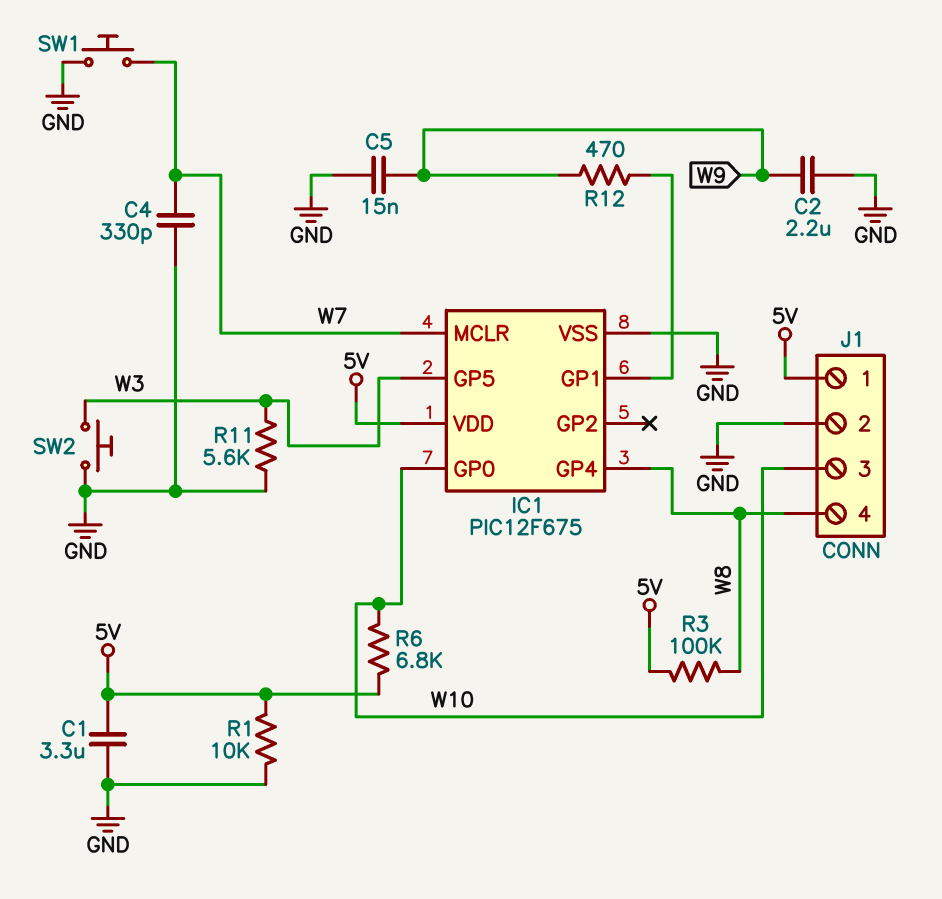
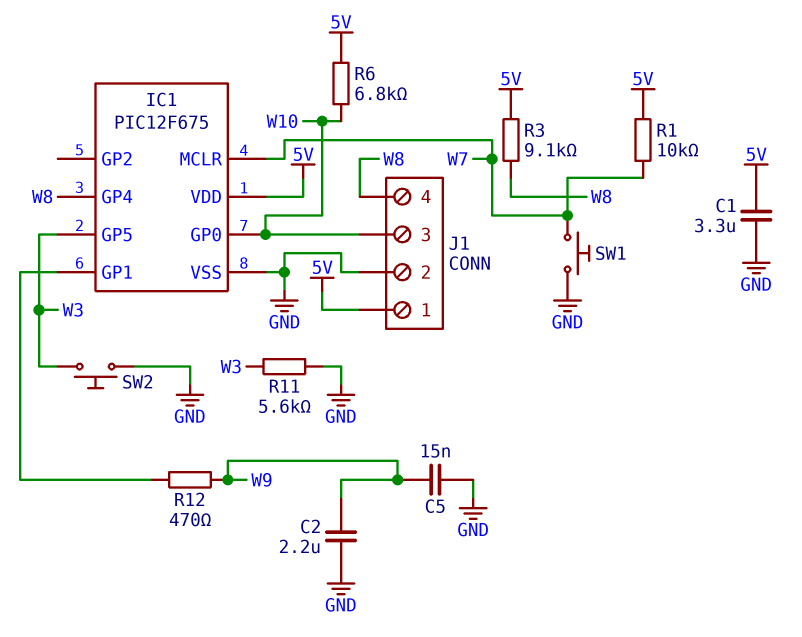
C4: 330pF (GND, W7) -> none
R1: 10k (5V, GND) -> 10k (5V, W7)
R3: 100k (5V, W8) -> 9.1k (5V, W8)

